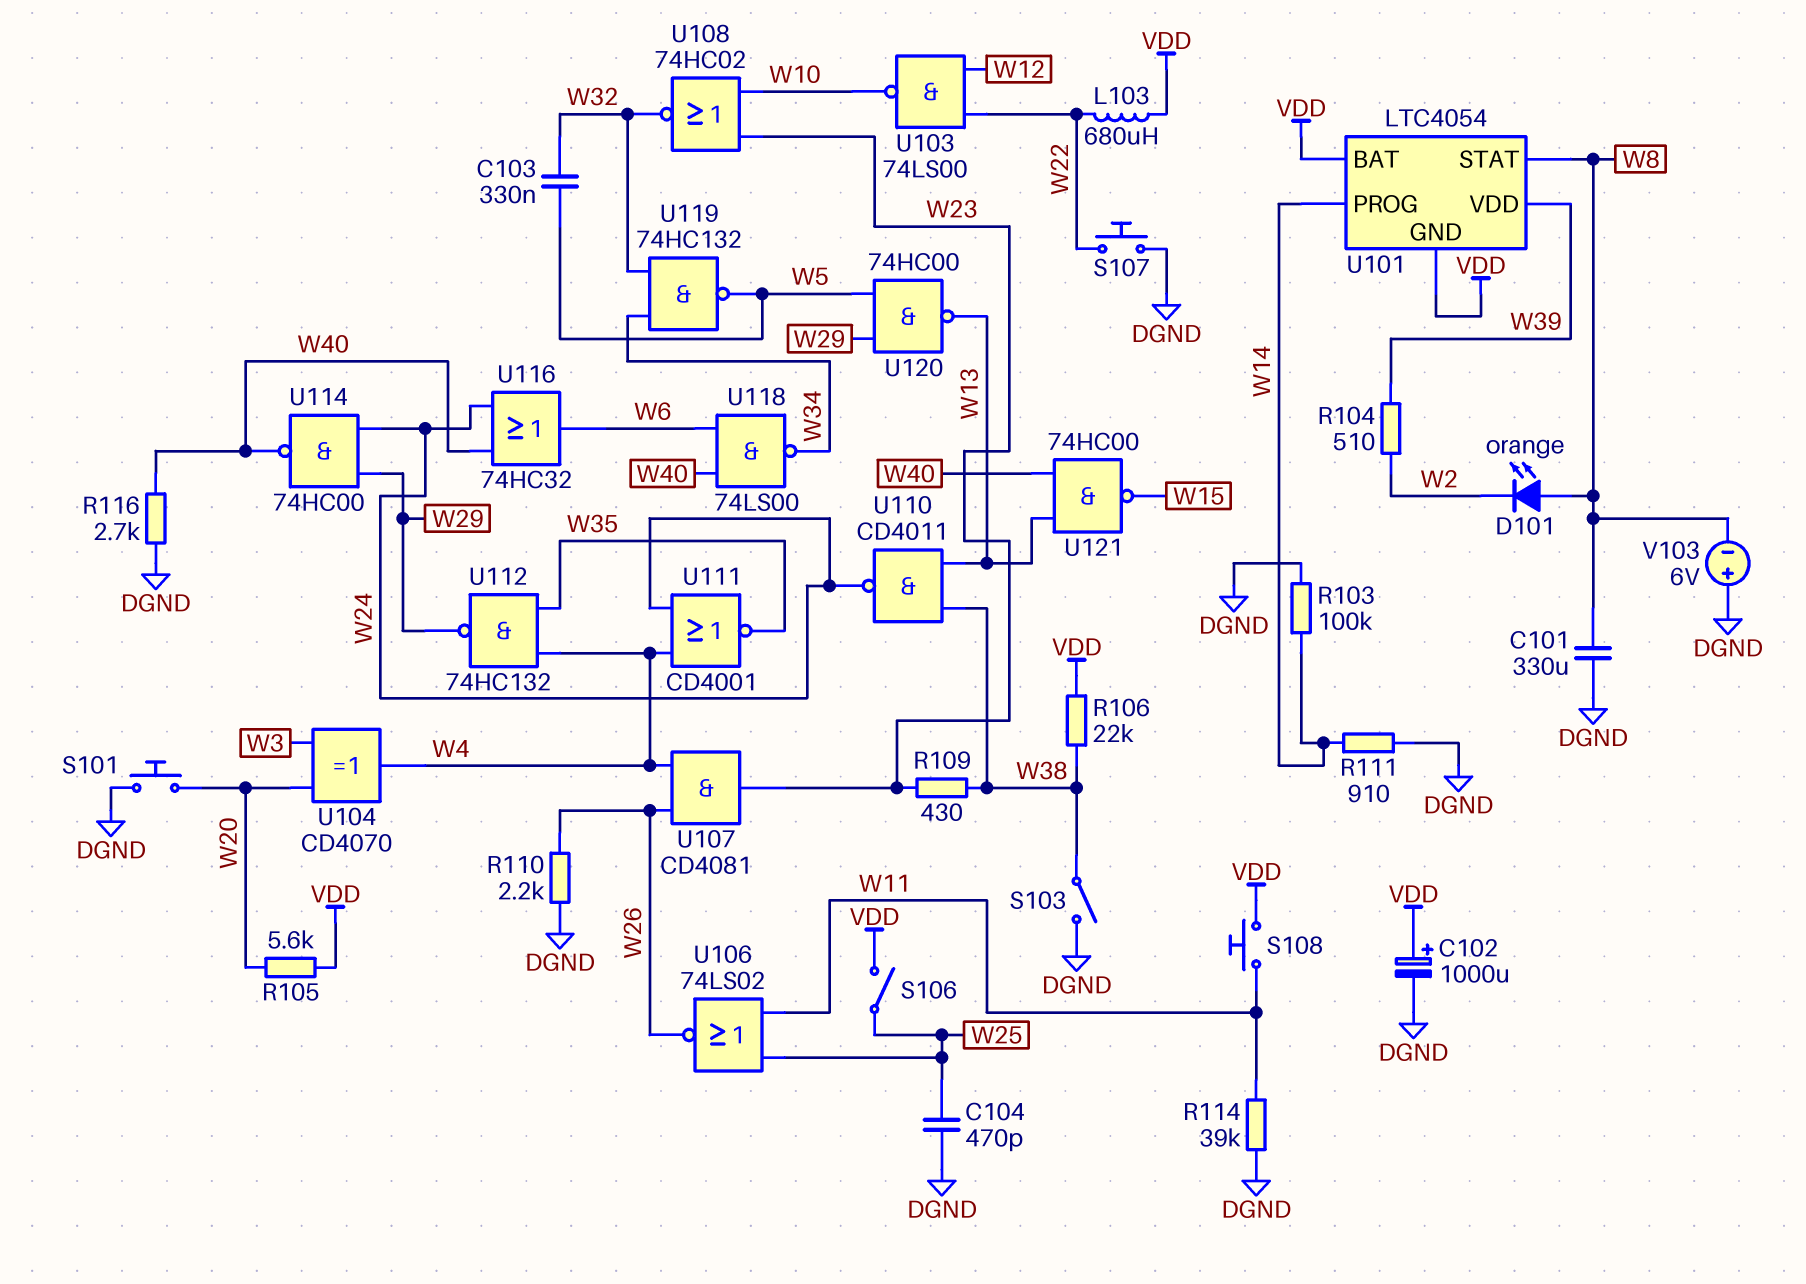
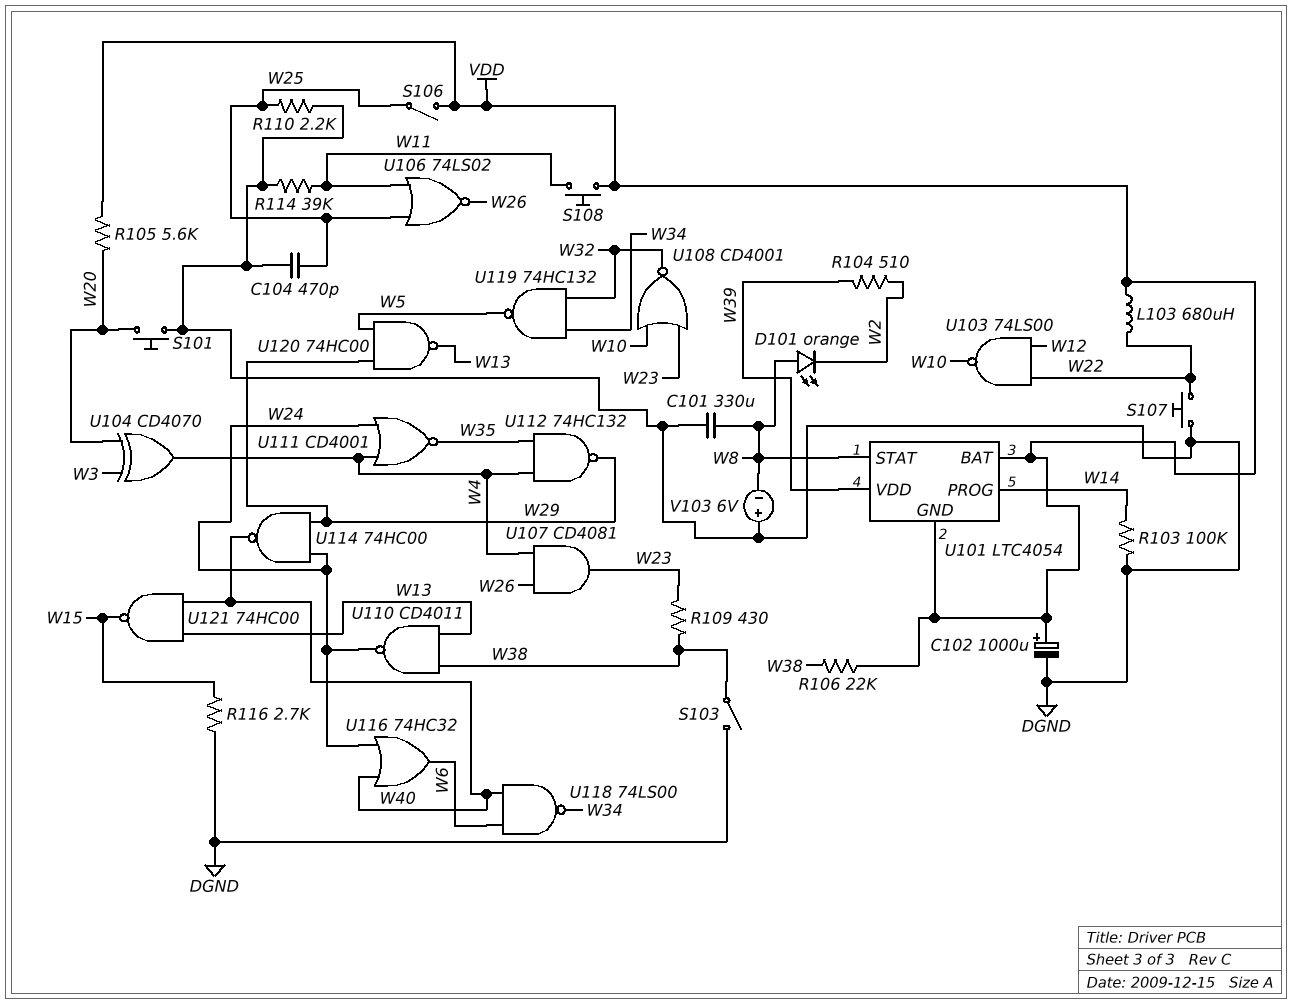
C103: 330nF (W5, W32) -> none
R110: 2.2k (DGND, W26) -> 2.2k (DGND, W25)
R111: 910 (DGND, W14) -> none
R116: 2.7k (DGND, W40) -> 2.7k (DGND, W15)
U108: NOR 74HC02 (in W10, in W23, out W32) -> NOR CD4001 (in W10, in W23, out W32)

